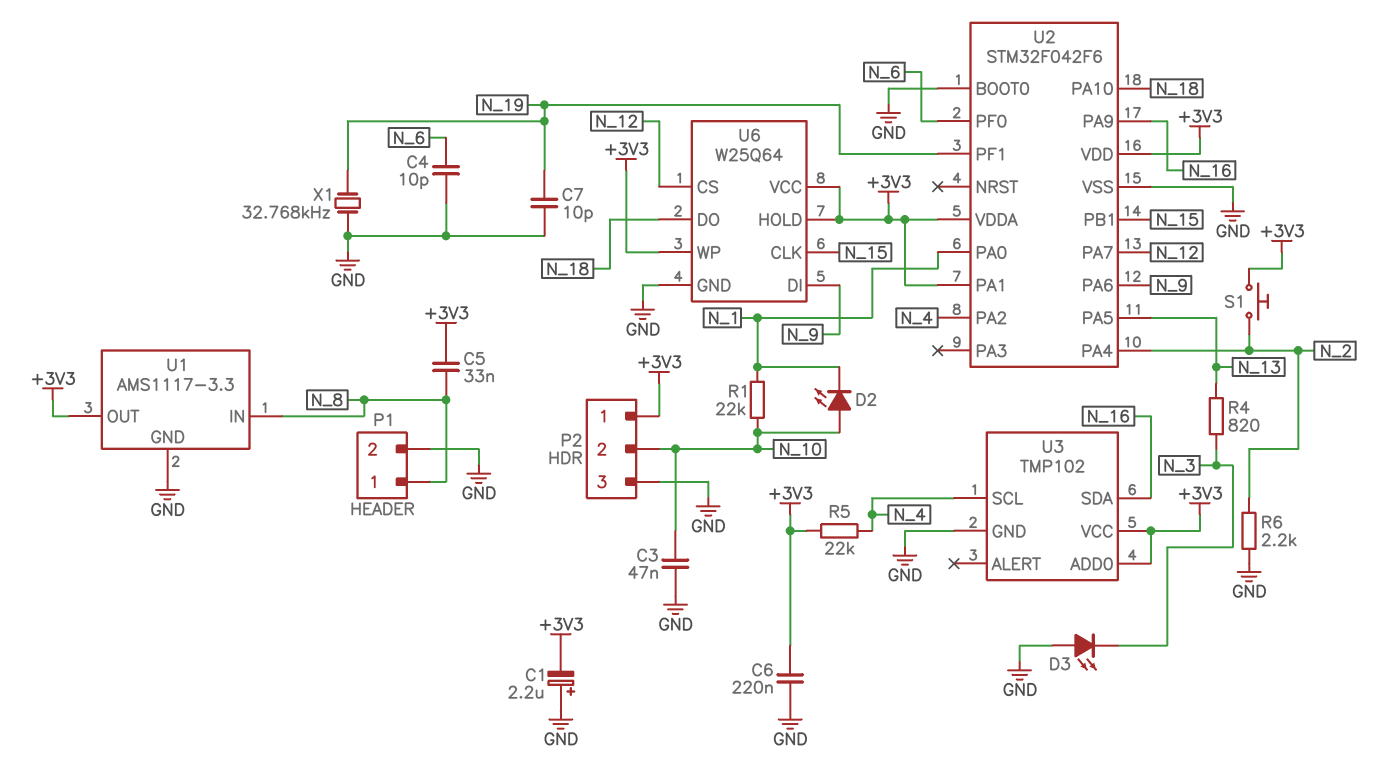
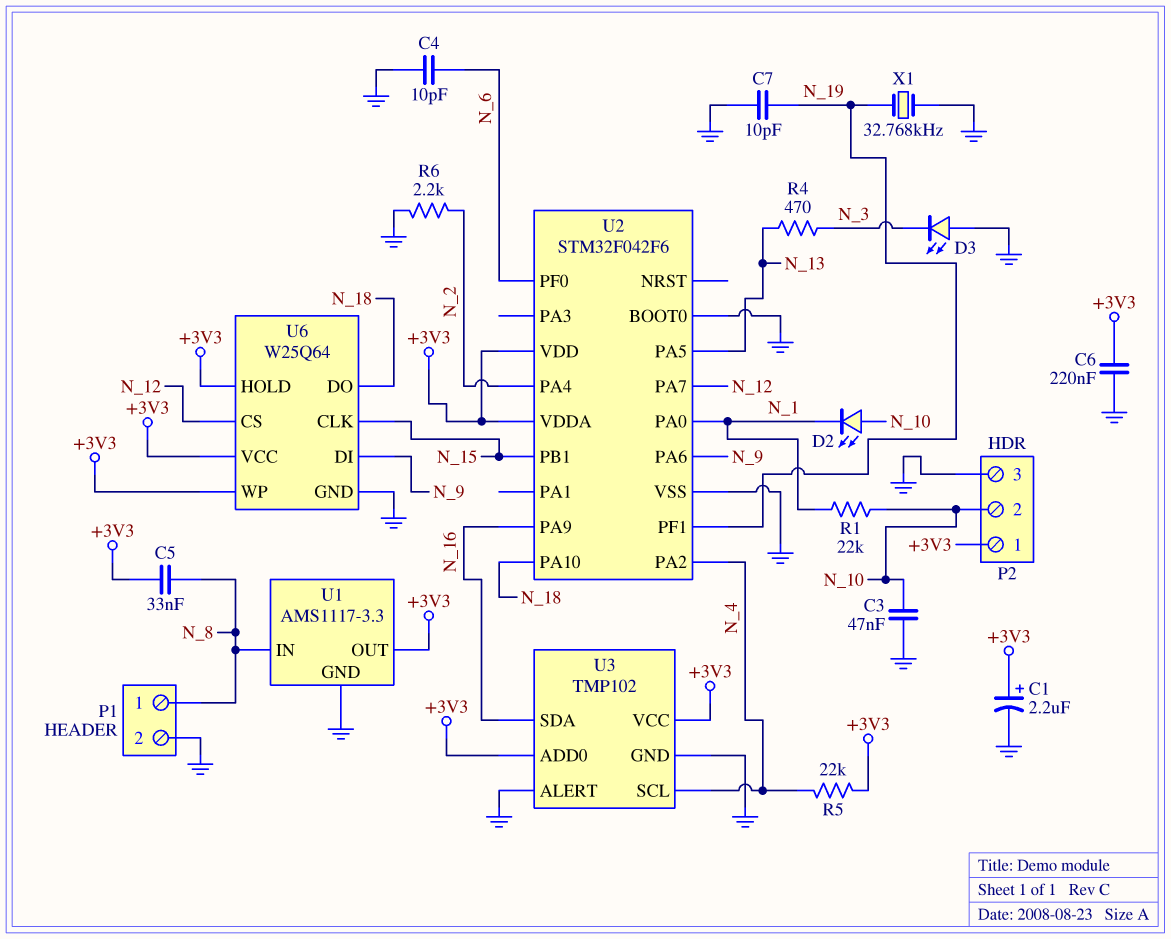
C1: 2.2uF (plus GND, minus +3V3) -> 2.2uF (plus +3V3, minus GND)
R4: 820 (N_3, N_13) -> 470 (N_3, N_13)
S1: button (+3V3, N_2) -> none
U2 pin PA1: +3V3 -> none
U3 pin ALERT: none -> GND

